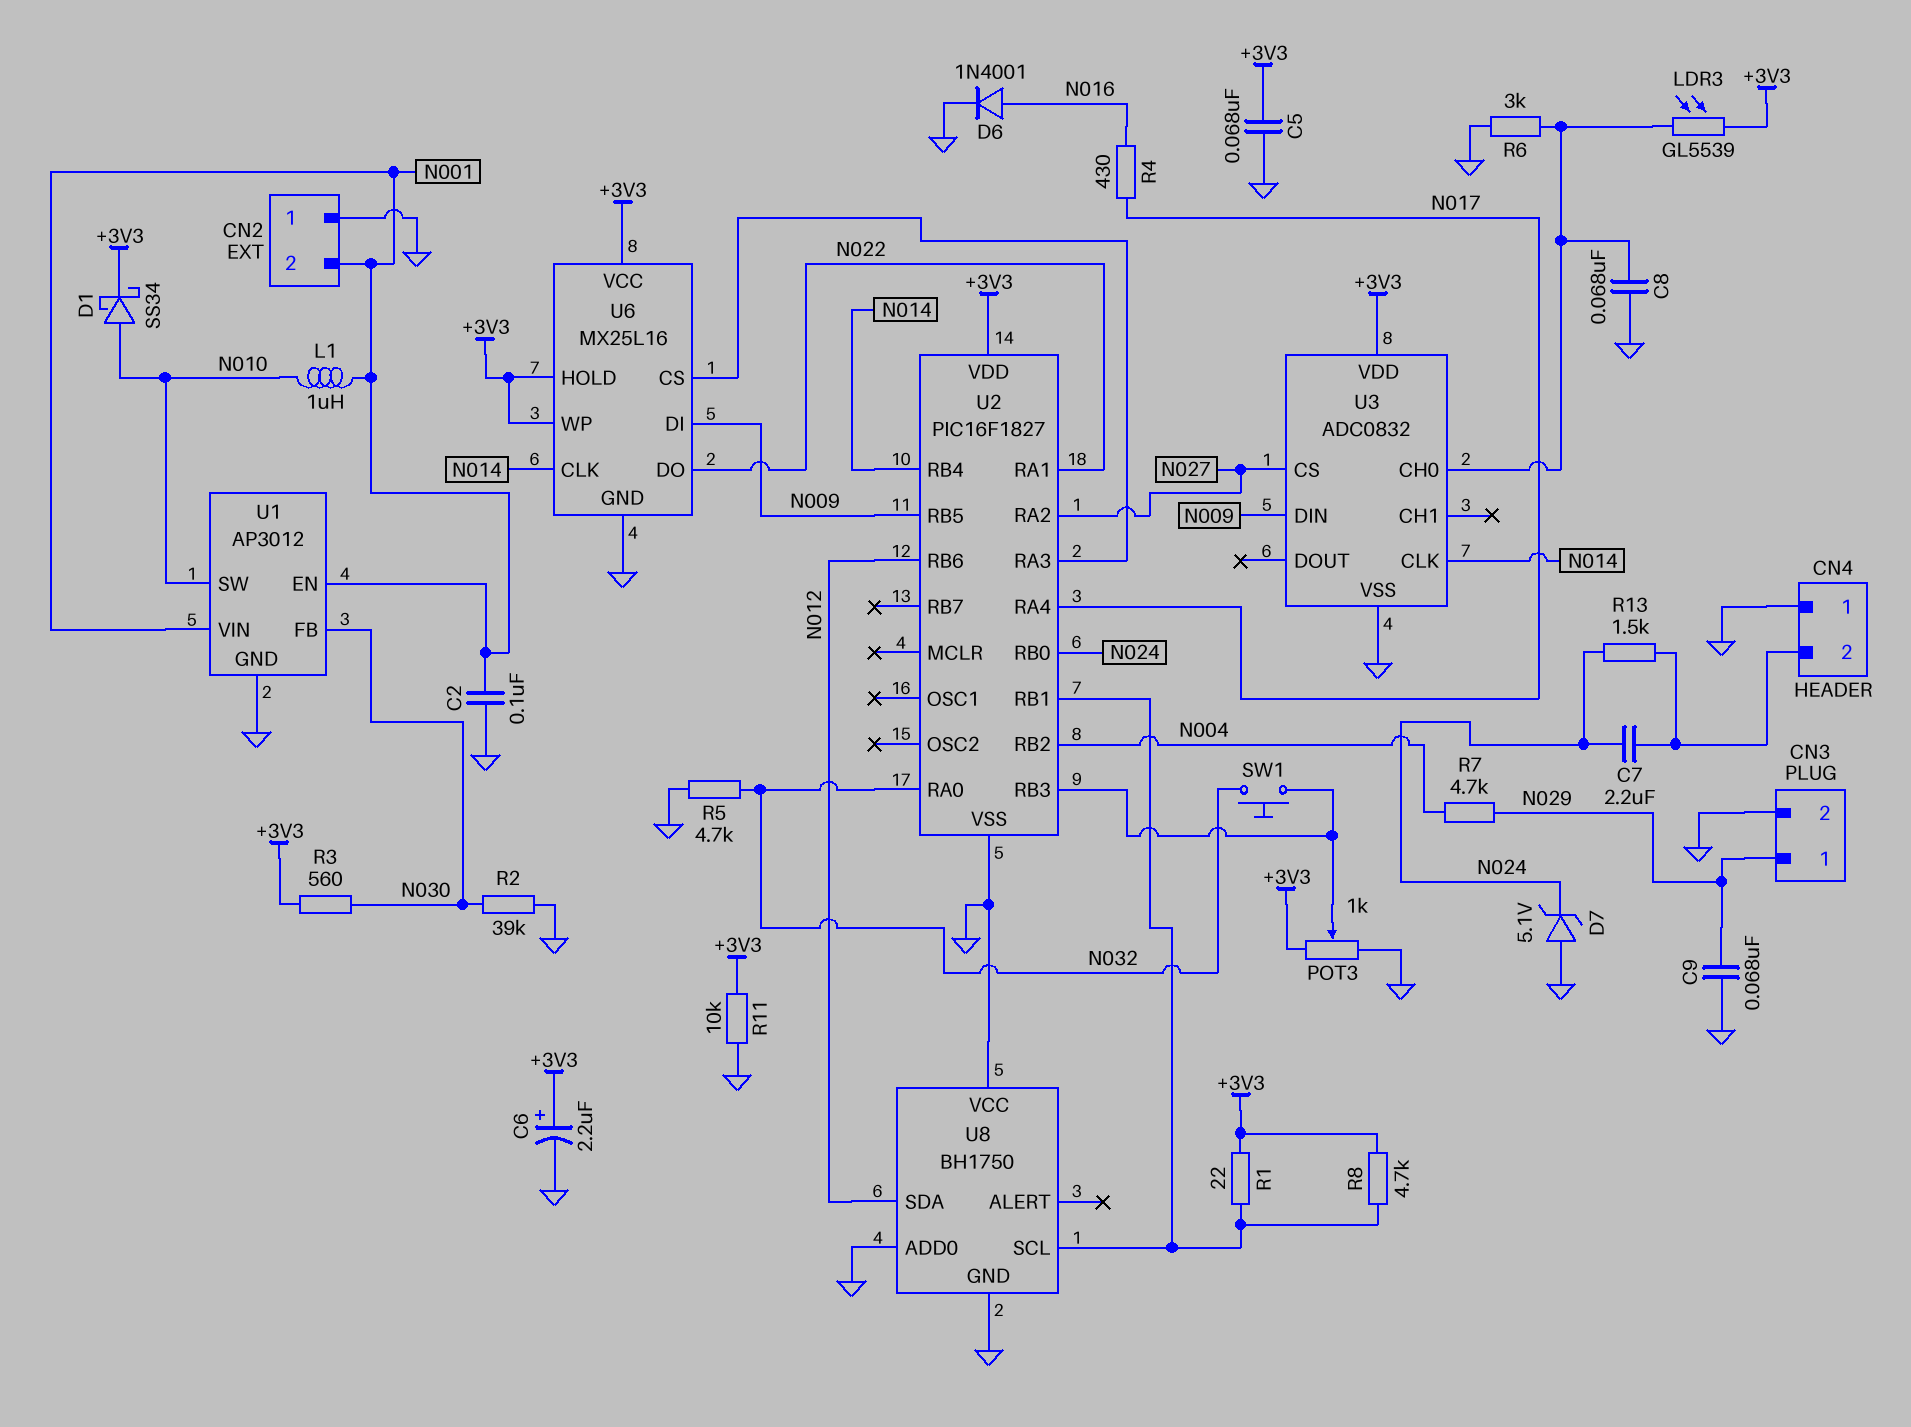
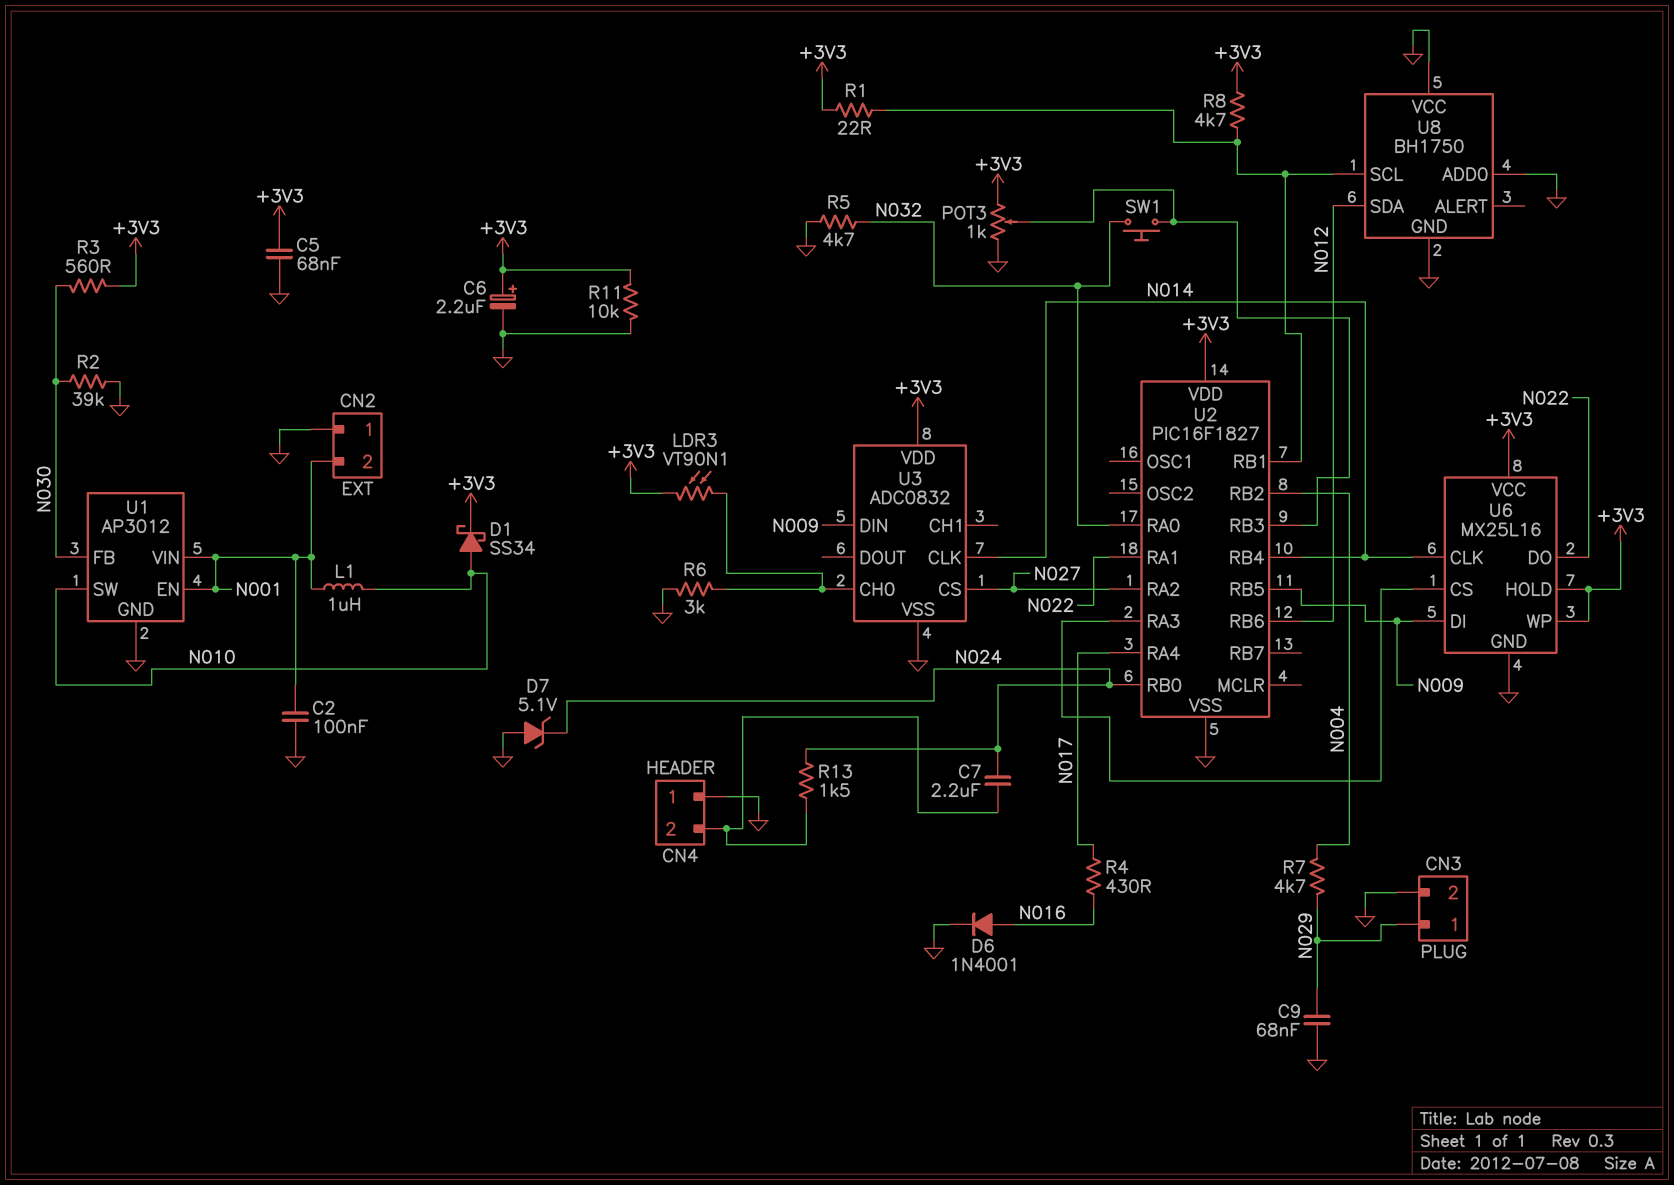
C8: 68nF (GND, U3/CH0) -> none
LDR3: GL5539 (+3V3, U3/CH0) -> VT90N1 (+3V3, U3/CH0)

